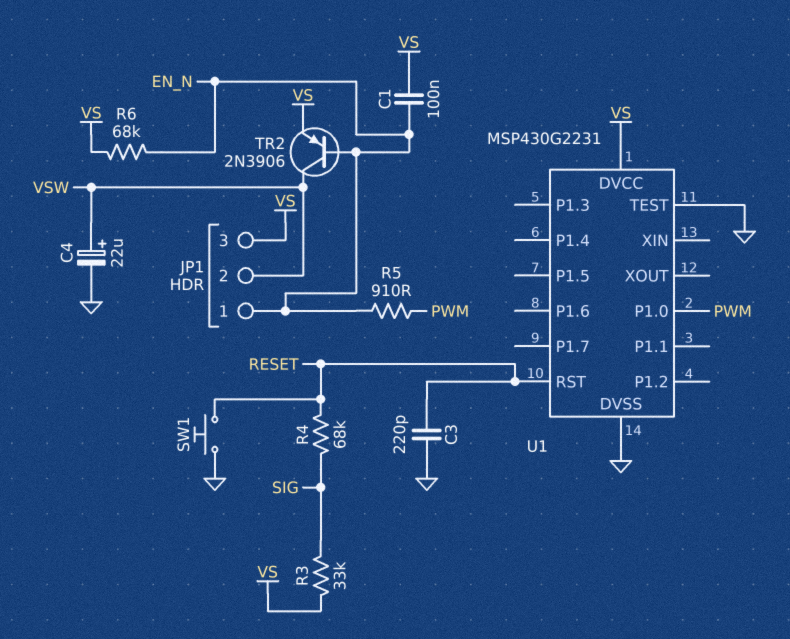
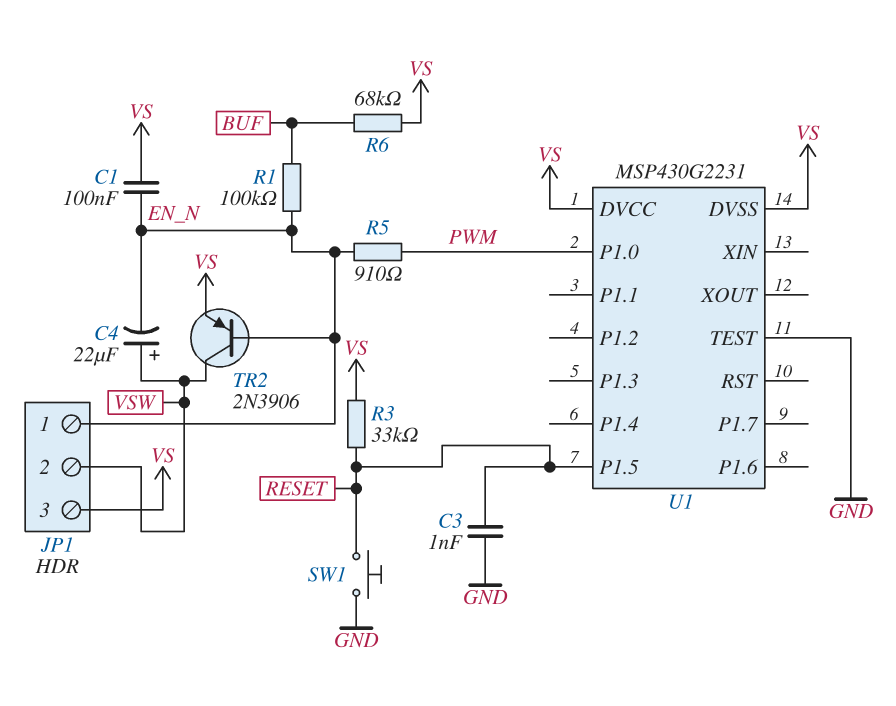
C3: 220pF (GND, RESET) -> 1nF (GND, RESET)
C4: 22uF (plus VSW, minus GND) -> 22uF (plus VSW, minus EN_N)
R1: none -> 100k (BUF, EN_N)
R3: 33k (SIG, VS) -> 33k (RESET, VS)
R4: 68k (RESET, SIG) -> none
R6: 68k (EN_N, VS) -> 68k (BUF, VS)
U1 pin DVSS: GND -> VS
U1 pin P1.5: none -> RESET
U1 pin RST: RESET -> none

